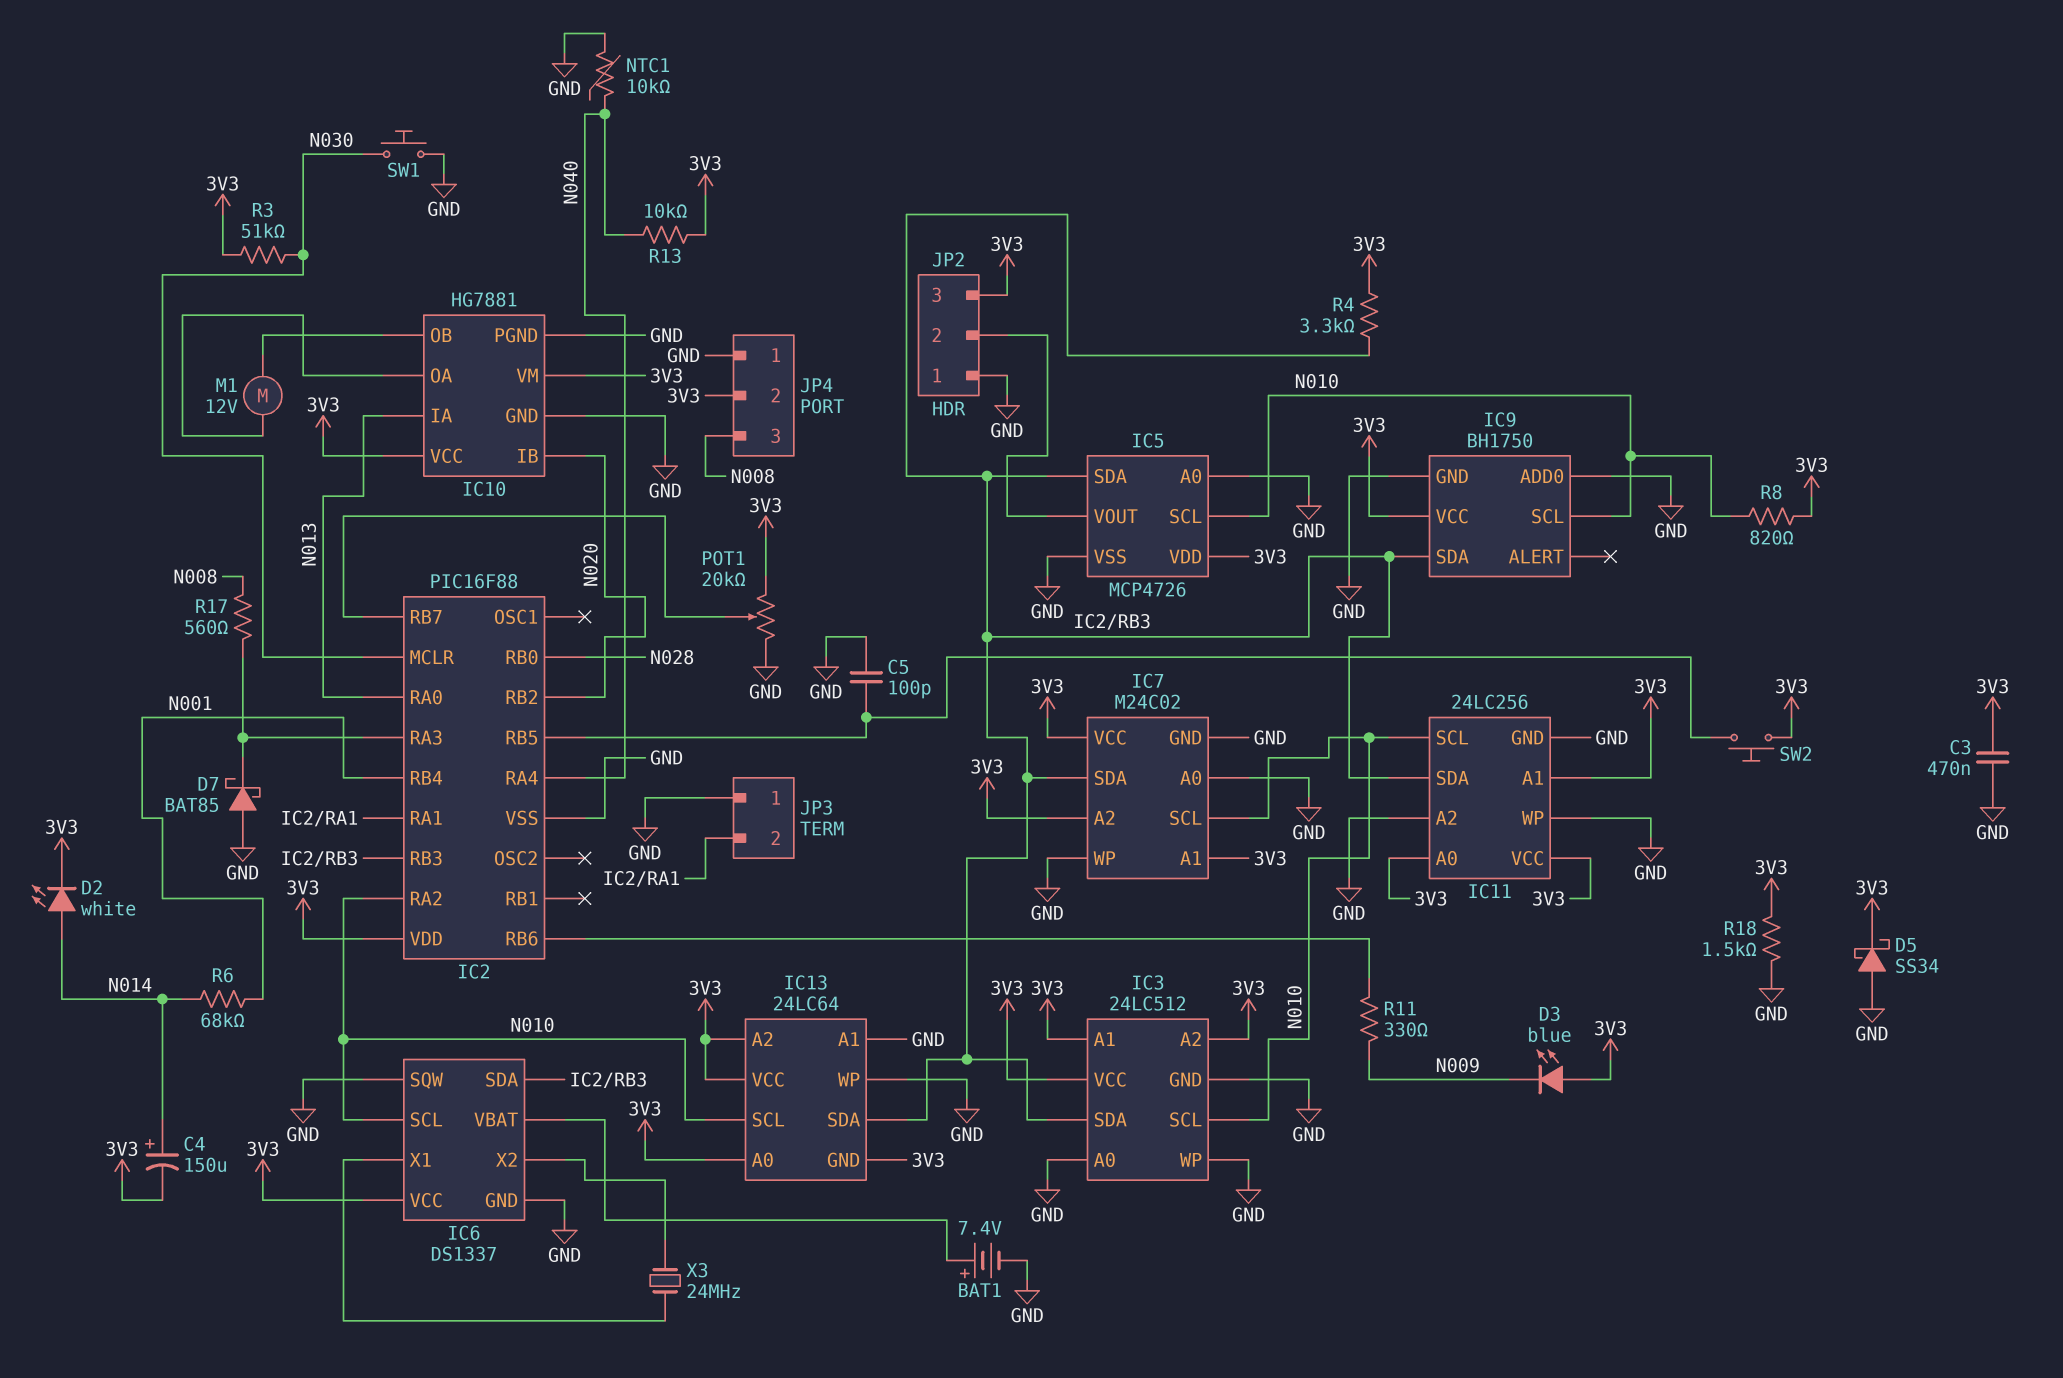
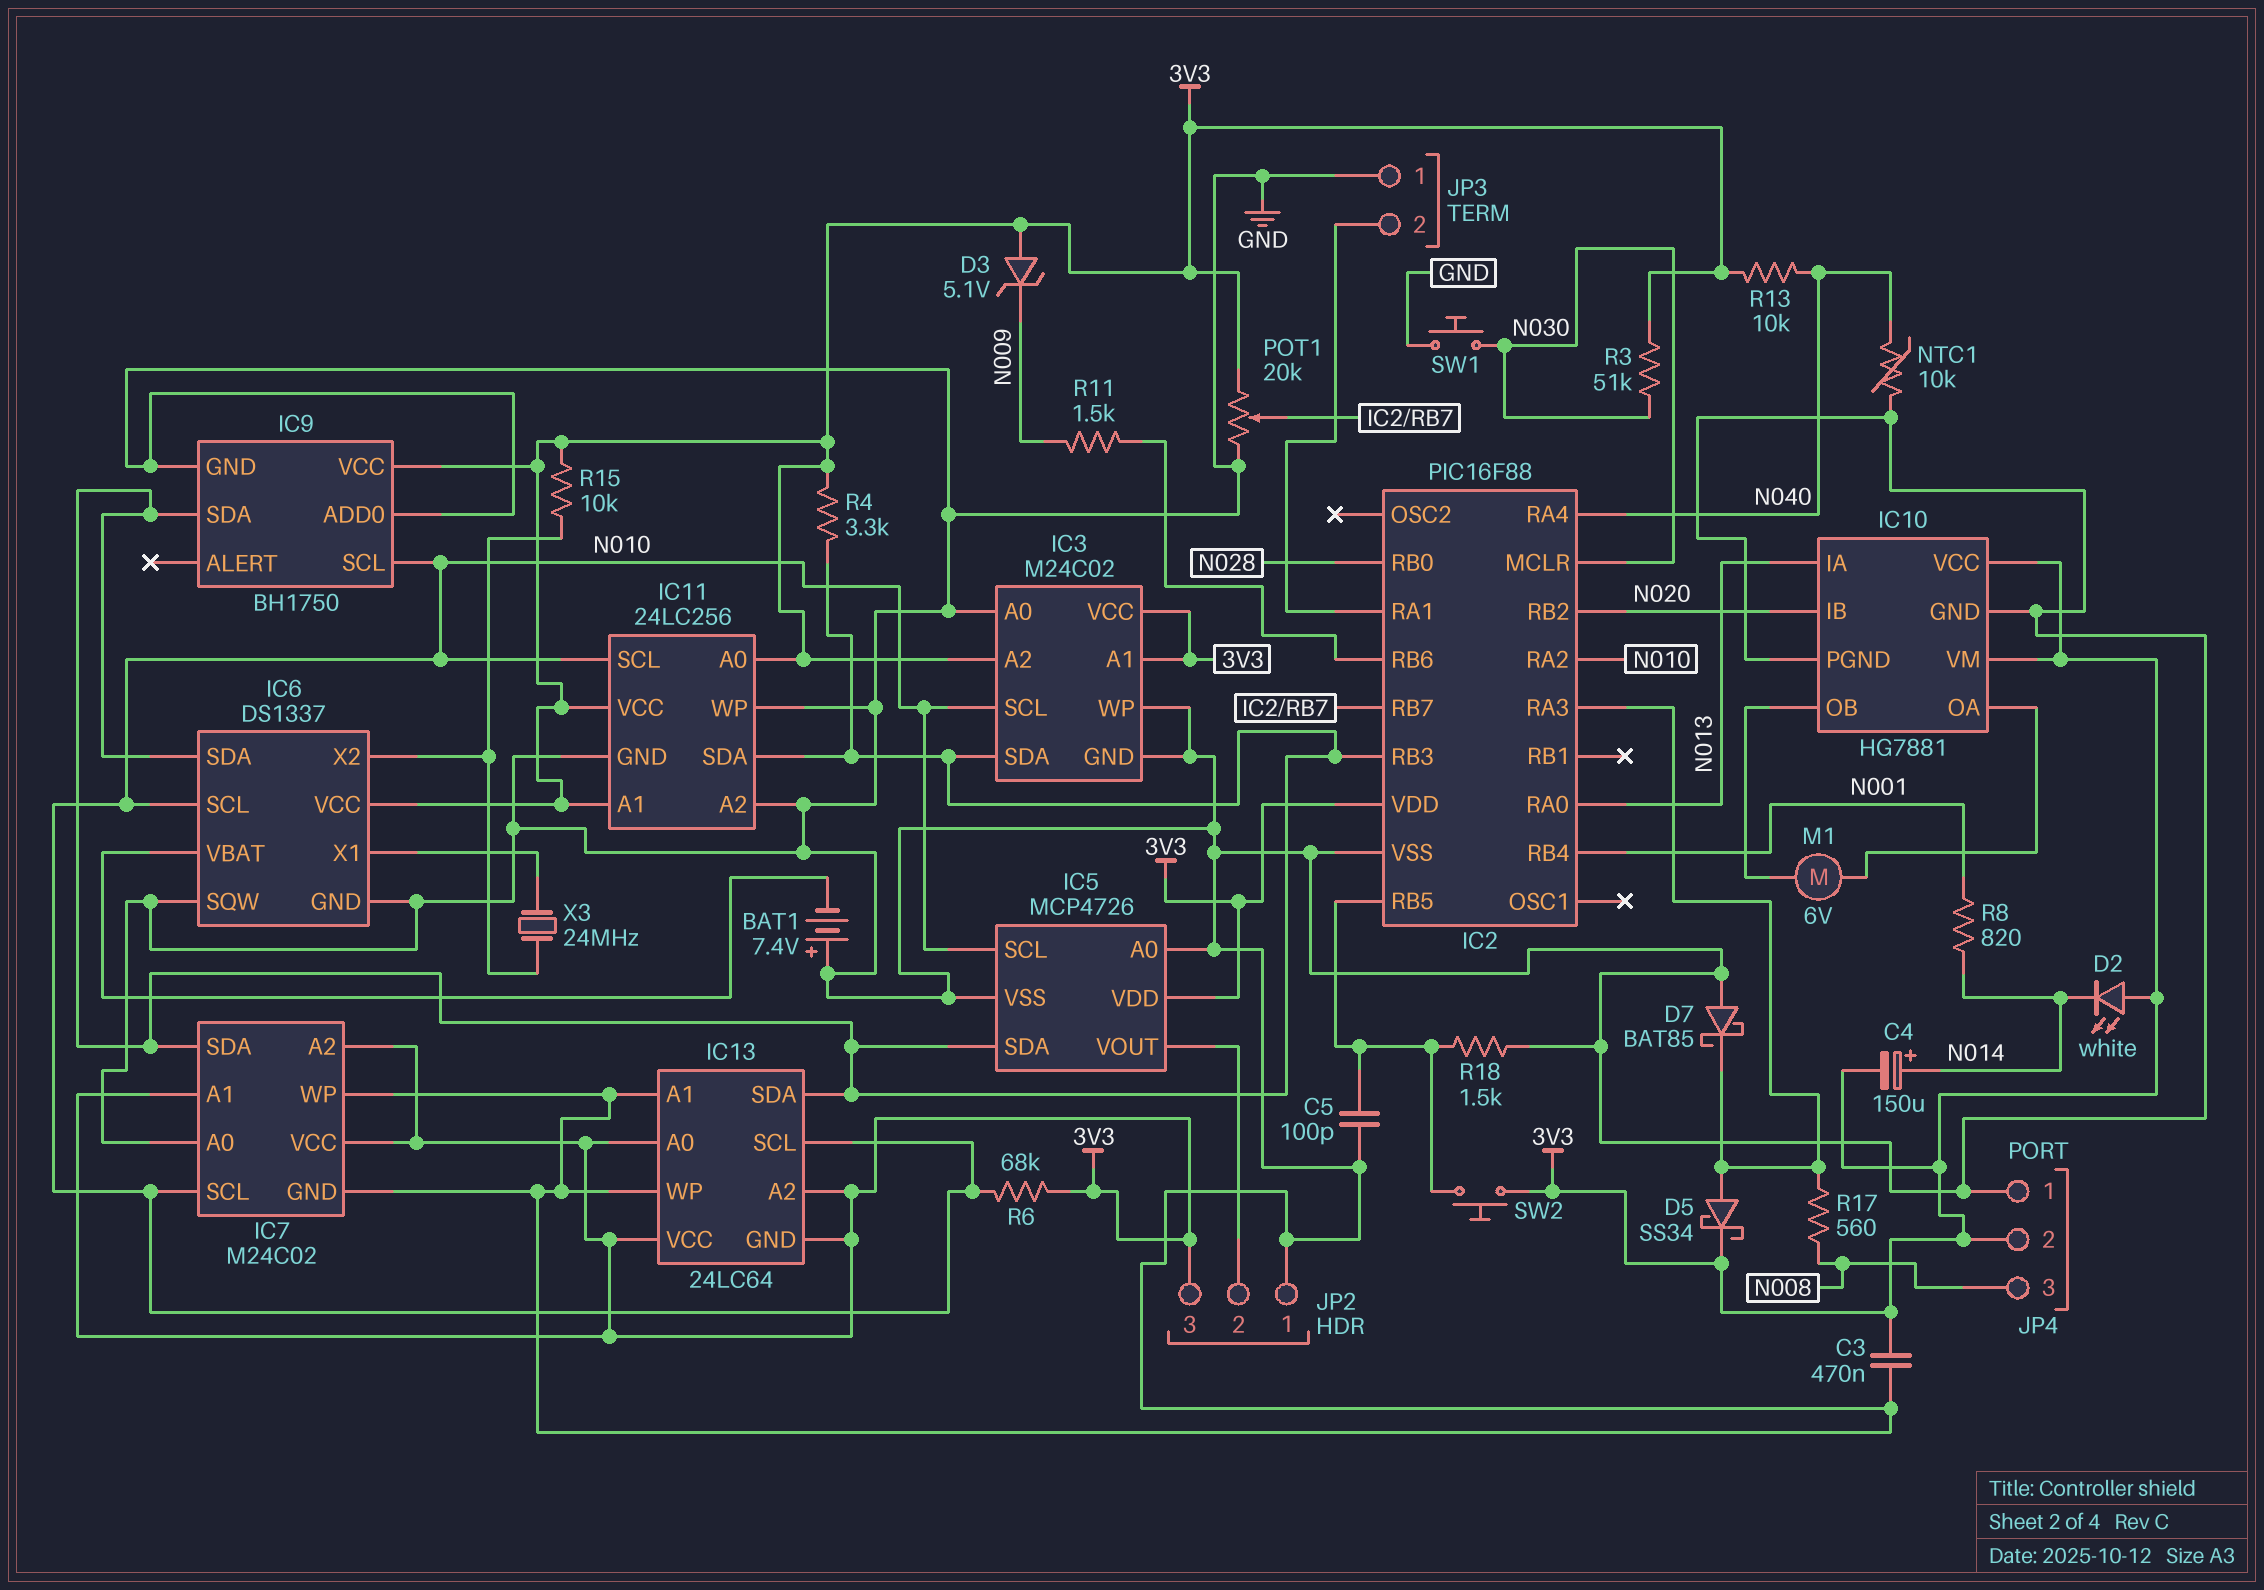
BAT1: 7.4V (plus IC6/VBAT, minus GND) -> 7.4V (plus GND, minus IC6/VBAT)
D2: LED white (A N014, K 3V3) -> LED white (A 3V3, K N014)
D3: LED blue (A 3V3, K N009) -> zener 5.1V (A 3V3, K N009)
D5: schottky SS34 (A GND, K 3V3) -> schottky SS34 (A IC2/RA3, K 3V3)
IC3: 24LC512 -> M24C02
M1: motor 12V (IC10/OA, IC10/OB) -> motor 6V (IC10/OA, IC10/OB)
R6: 68k (N001, N014) -> 68k (3V3, N010)
R8: 820 (3V3, N010) -> 820 (N001, N014)
R11: 330 (IC2/RB6, N009) -> 1.5k (IC2/RB6, N009)
R15: none -> 10k (3V3, IC6/X2)
R18: 1.5k (3V3, GND) -> 1.5k (GND, IC2/RB5)

